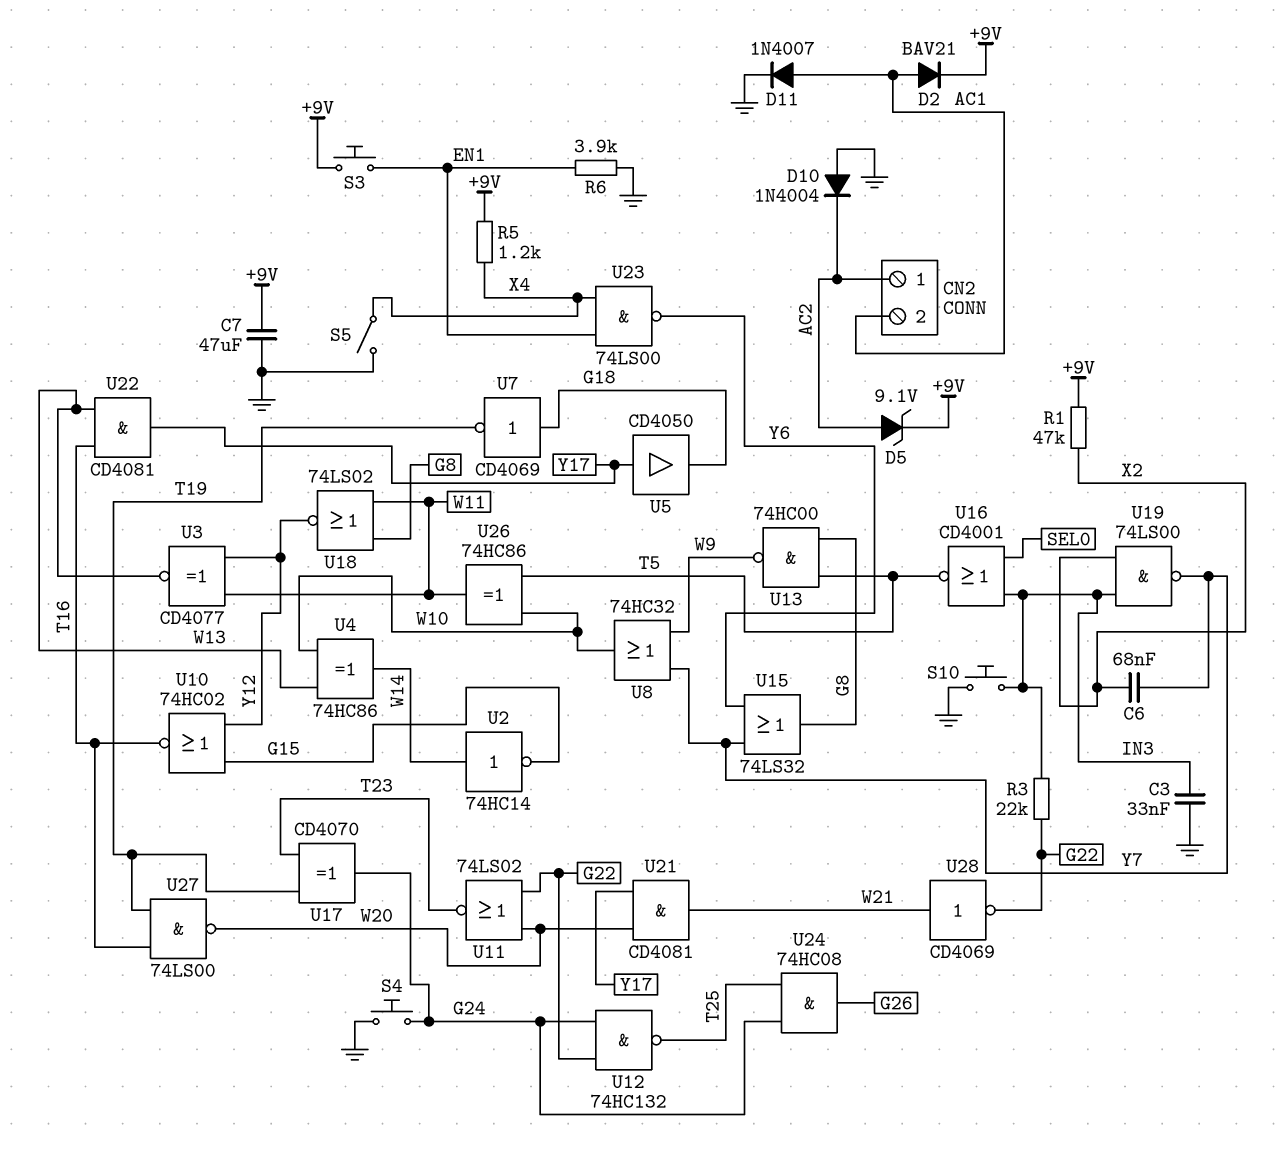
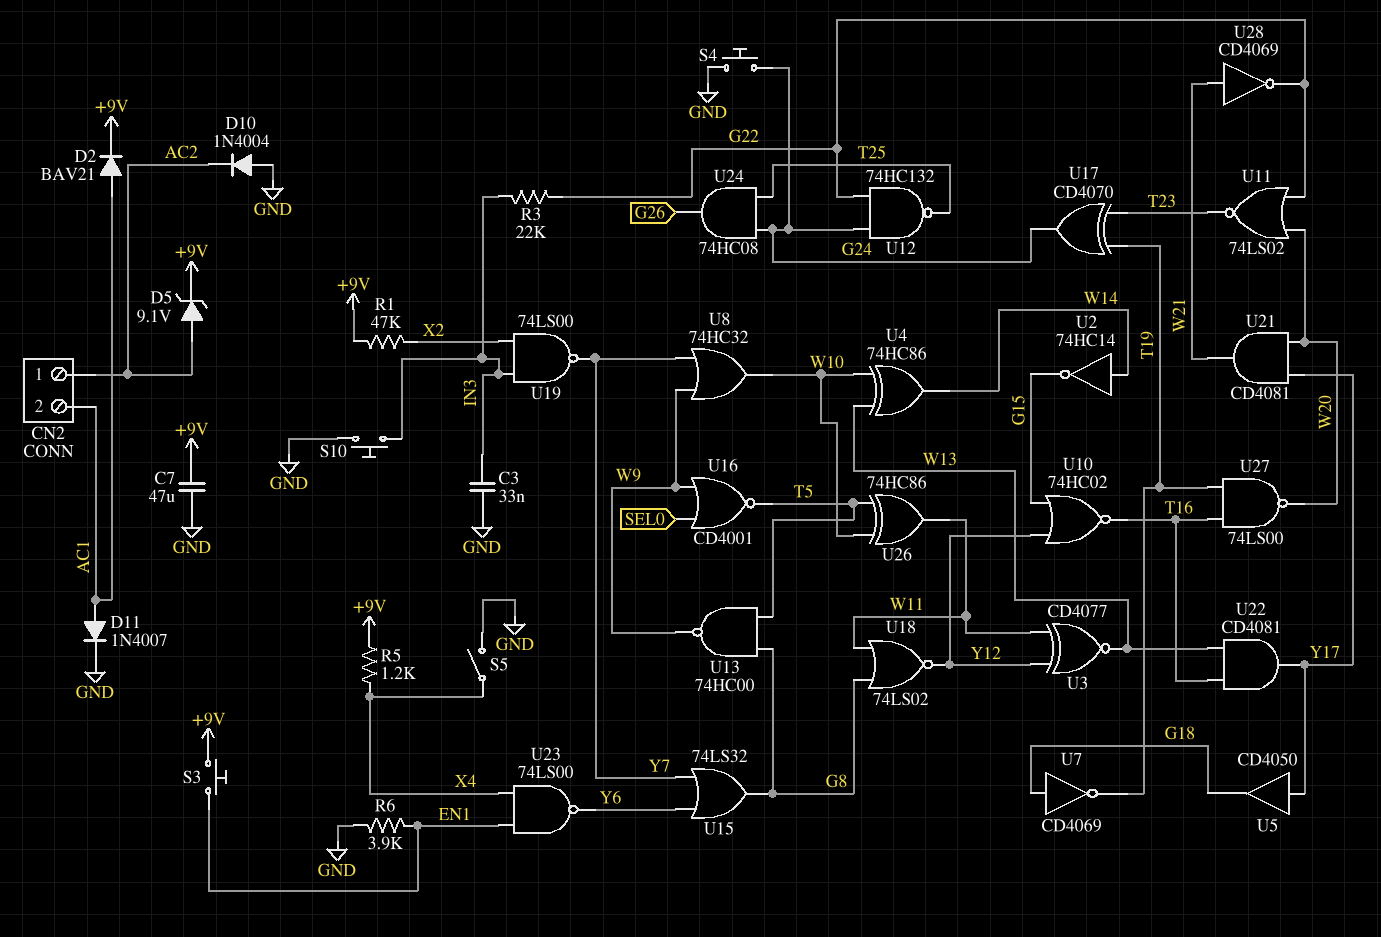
C6: 68nF (X2, Y7) -> none
U16: NOR CD4001 (in IN3, in SEL0, out T5) -> NOR CD4001 (in SEL0, in W9, out T5)

